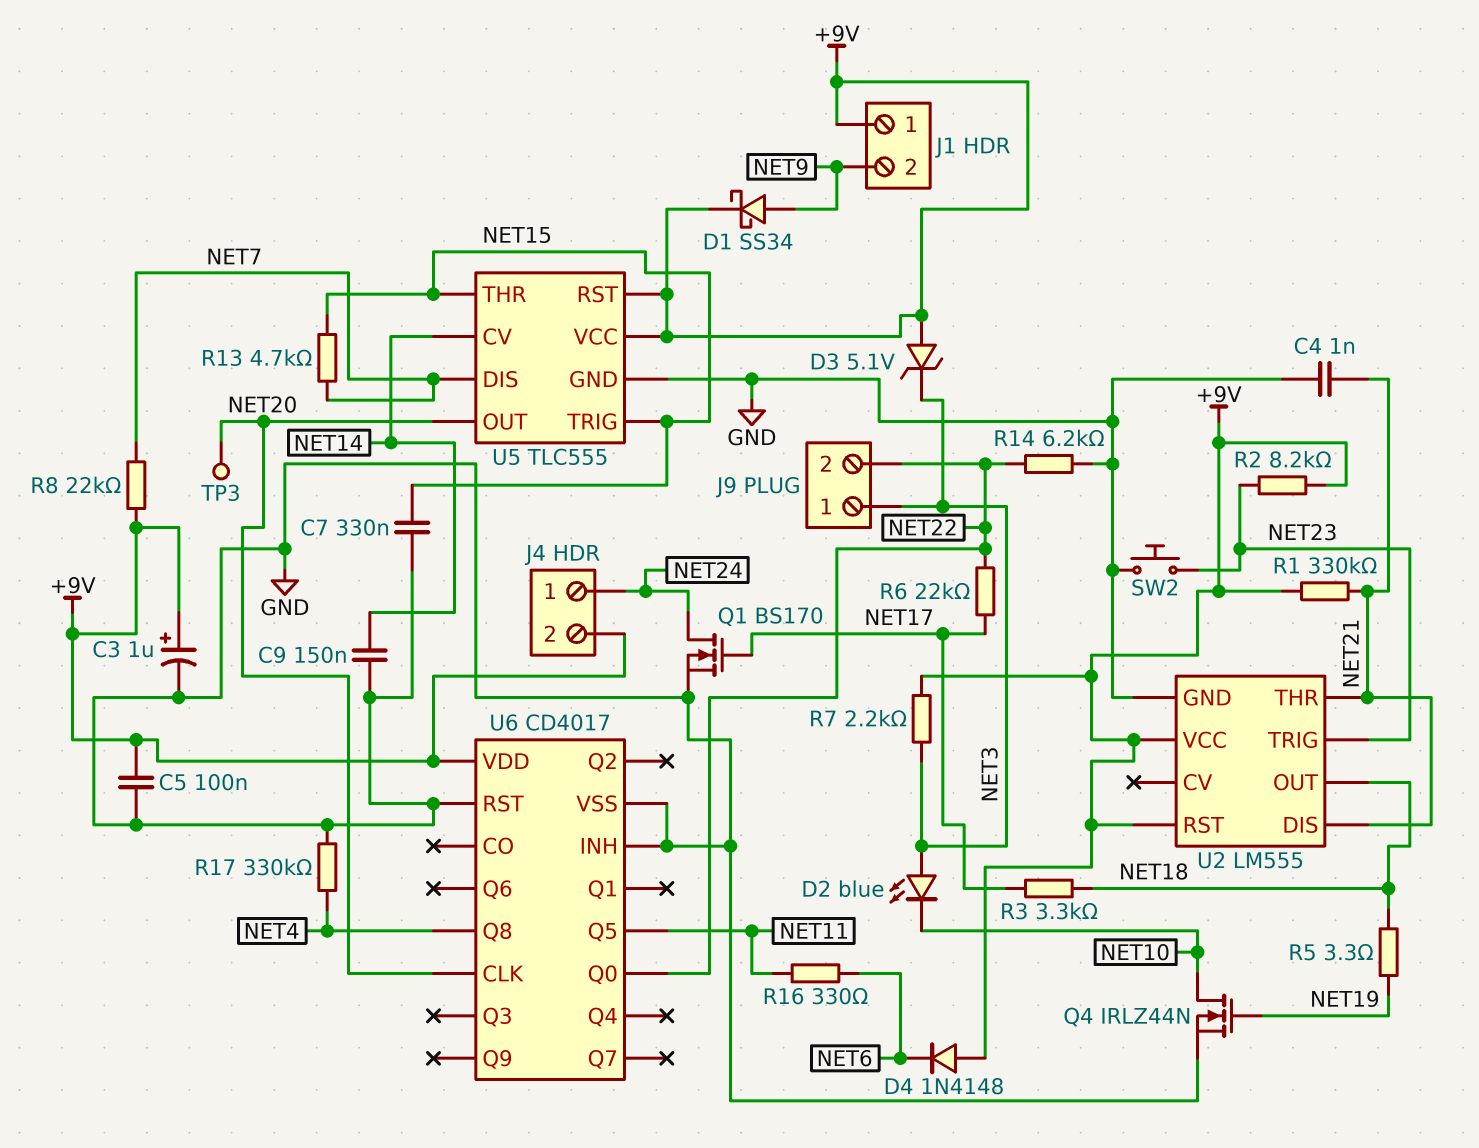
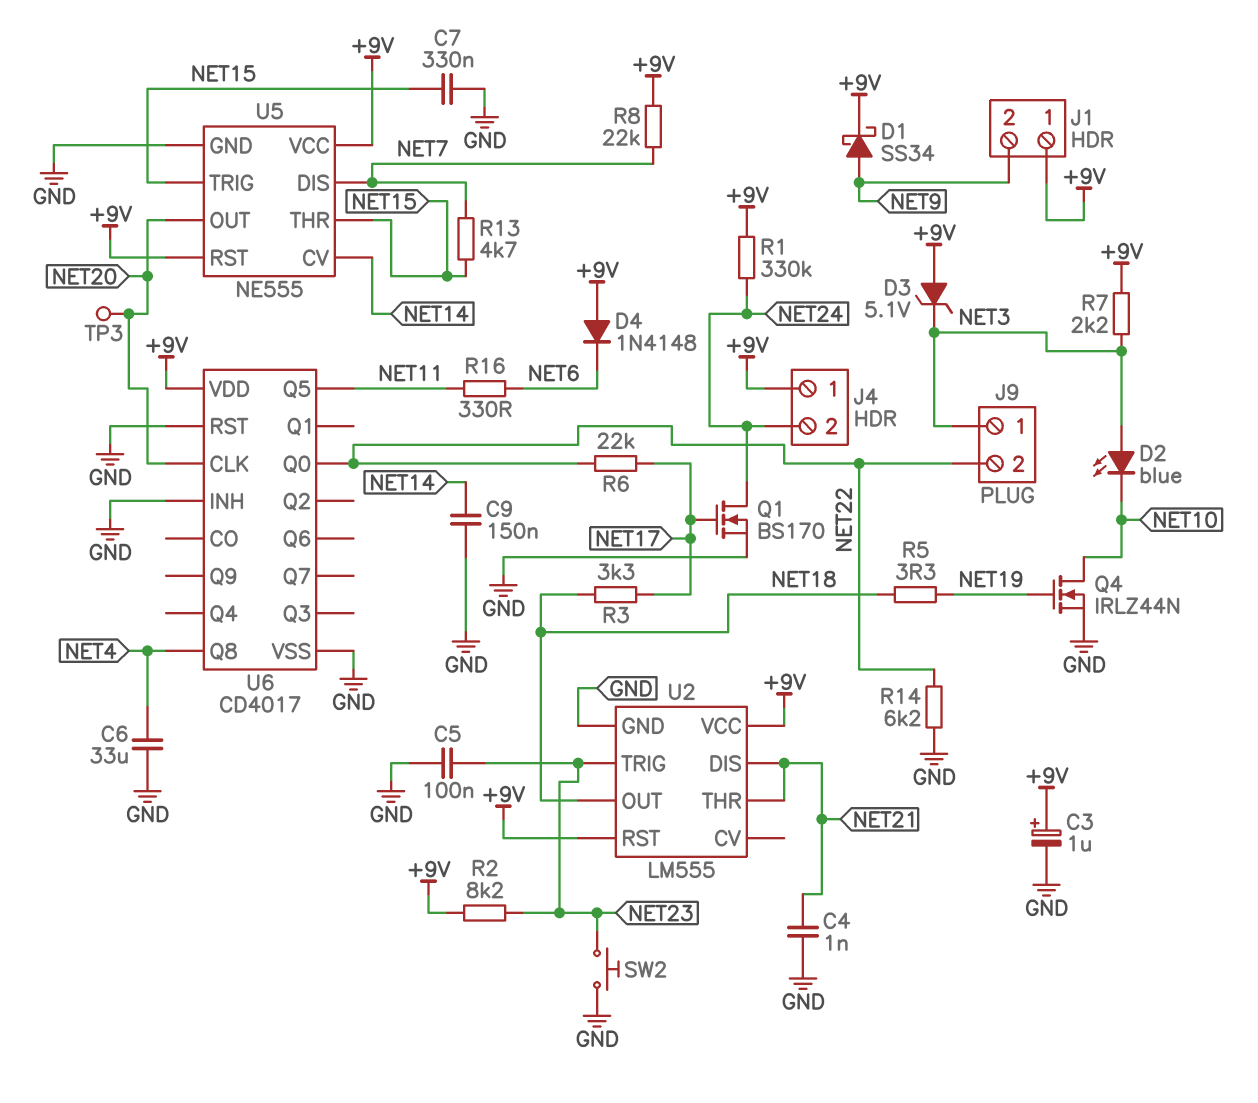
C5: 100nF (+9V, GND) -> 100nF (GND, NET23)
C6: none -> 33uF (GND, NET4)
J4 pin 1: NET24 -> +9V
J4 pin 2: +9V -> NET24
R1: 330k (+9V, NET21) -> 330k (+9V, NET24)
R17: 330k (GND, NET4) -> none
U5: TLC555 -> NE555

